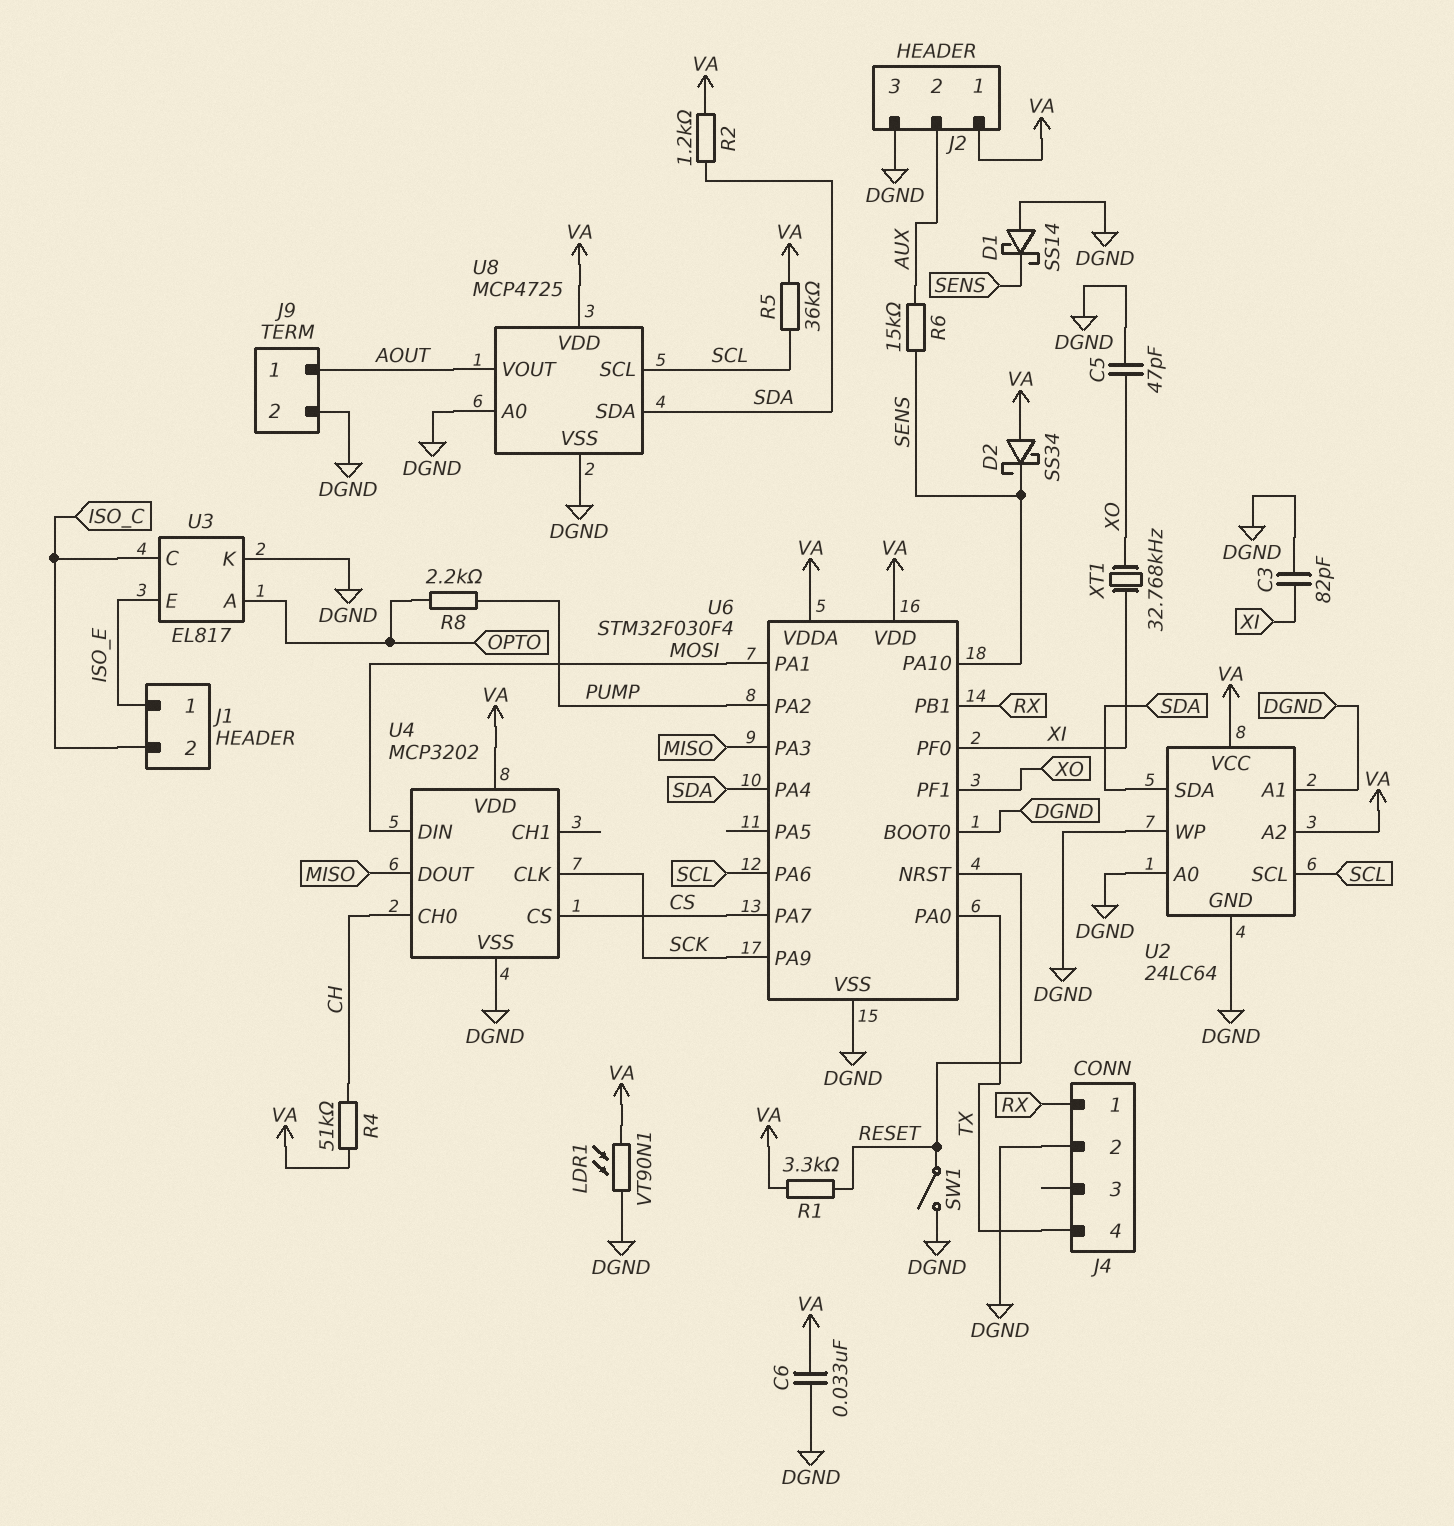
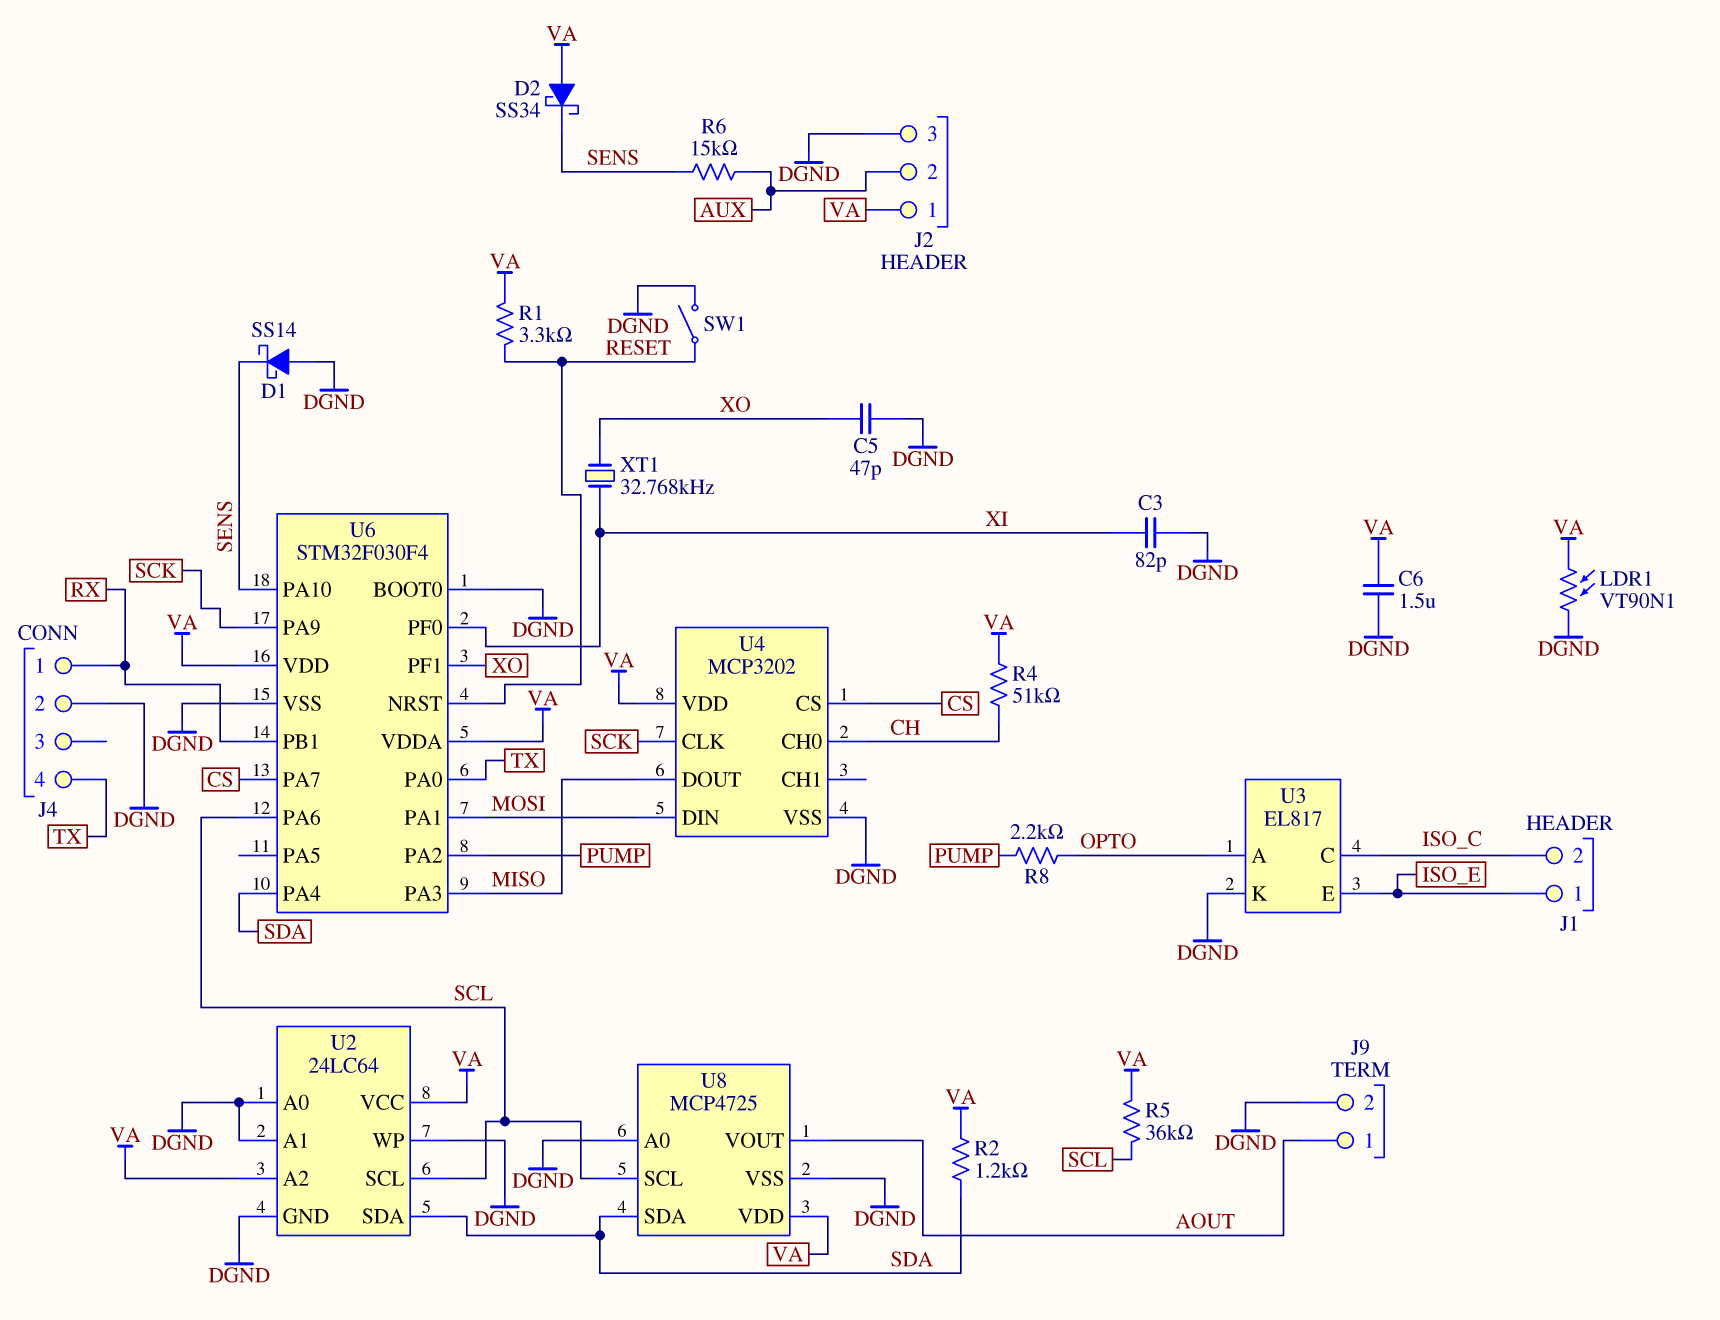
C6: 33nF (DGND, VA) -> 1.5uF (DGND, VA)

